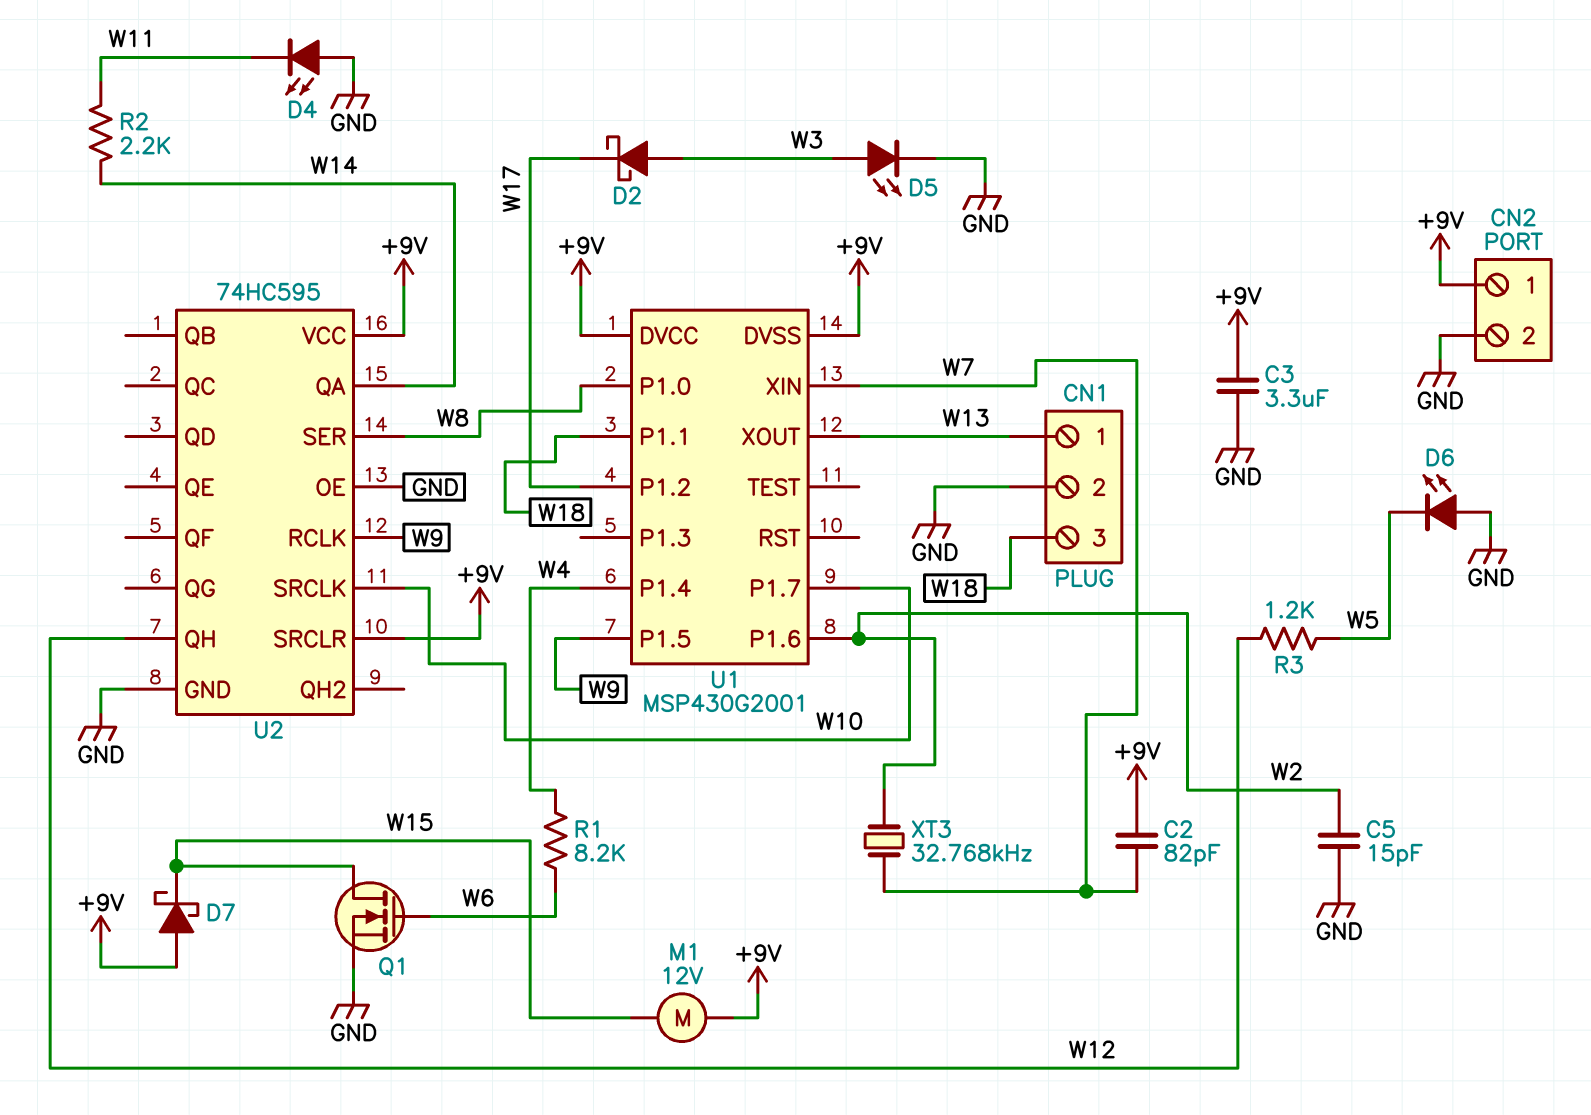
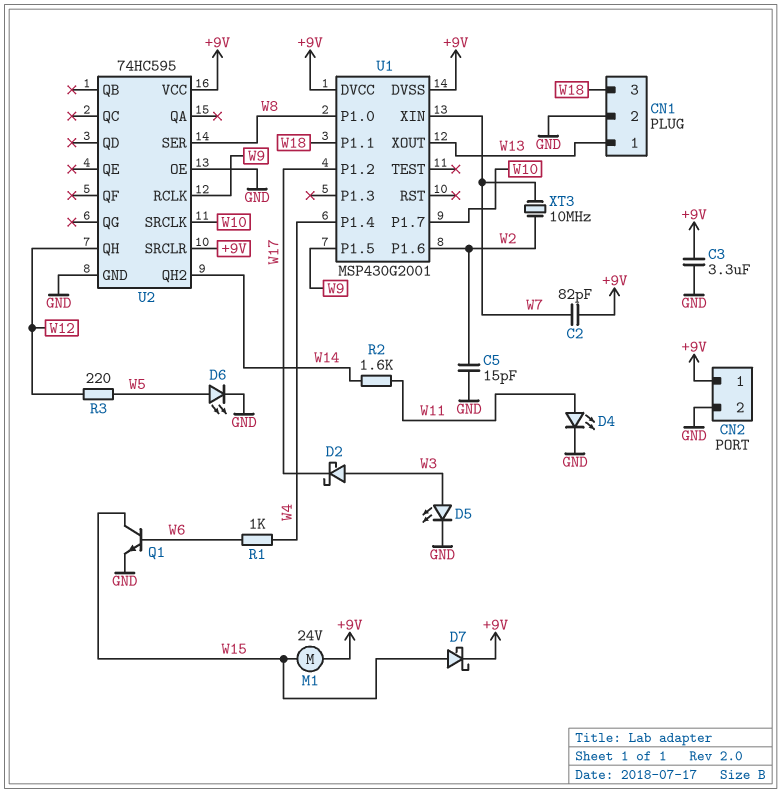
D4: LED (A GND, K W11) -> LED (A W11, K GND)
D6: LED (A GND, K W5) -> LED (A W5, K GND)
D7: schottky (A +9V, K W15) -> schottky (A W15, K +9V)
M1: motor 12V (+9V, W15) -> motor 24V (+9V, W15)
Q1: NMOS (G W6, D W15, S GND) -> NPN (B W6, C W15, E GND)
R1: 8.2k (W4, W6) -> 1k (W4, W6)
R2: 2.2k (W11, W14) -> 1.6k (W11, W14)
R3: 1.2k (W5, W12) -> 220 (W5, W12)
U2 pin QA: W14 -> none
U2 pin QH2: none -> W14
XT3: 32.768kHz (W2, W7) -> 10MHz (W2, W7)

